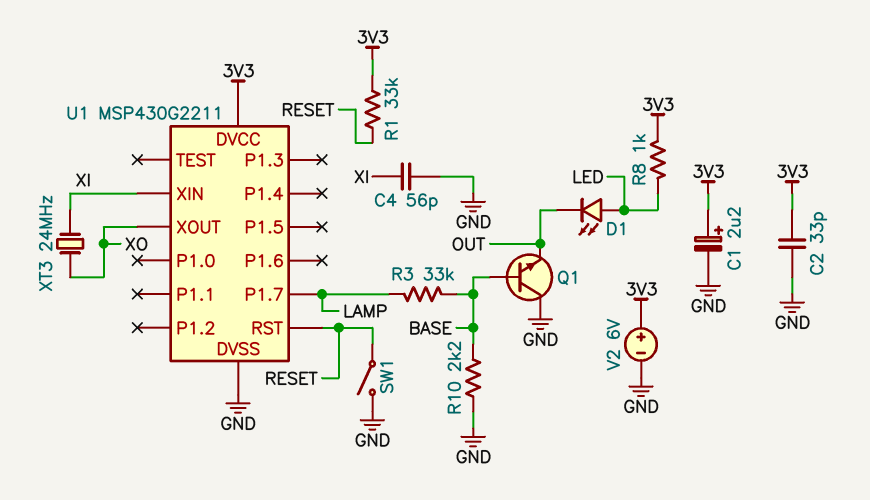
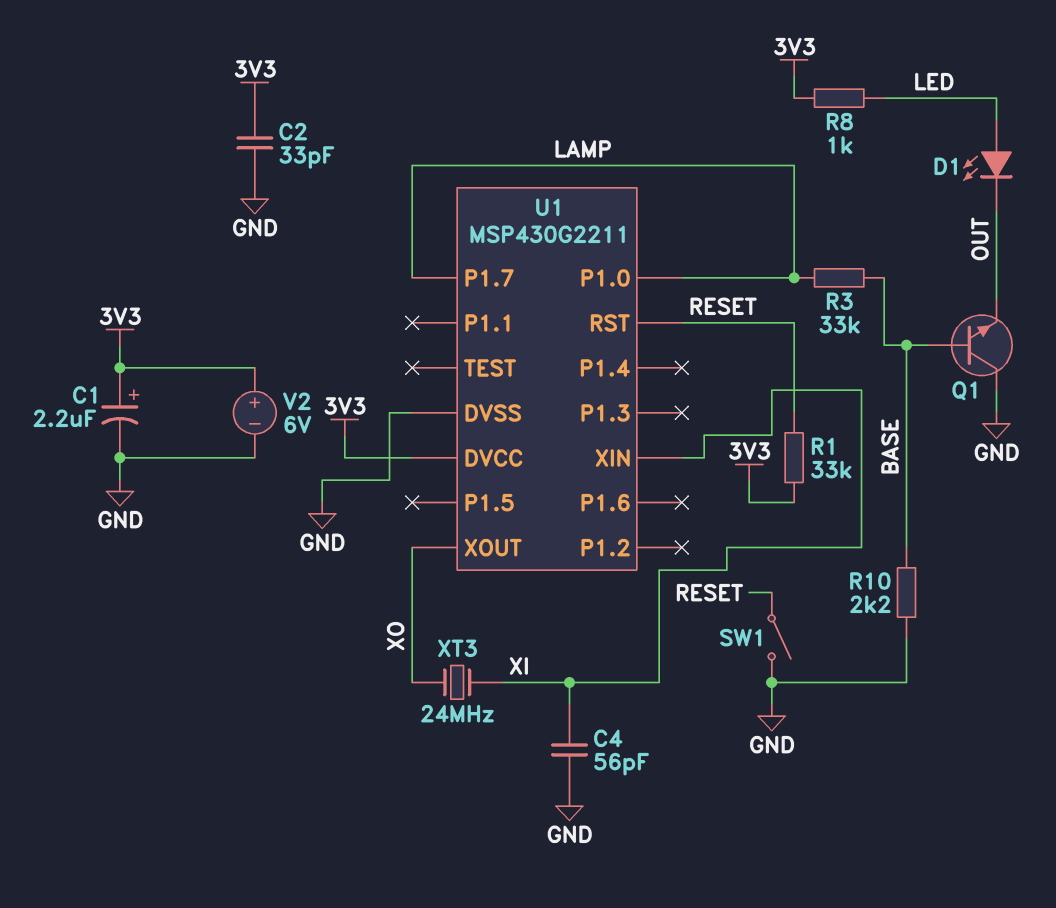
U1 pin P1.0: none -> LAMP

